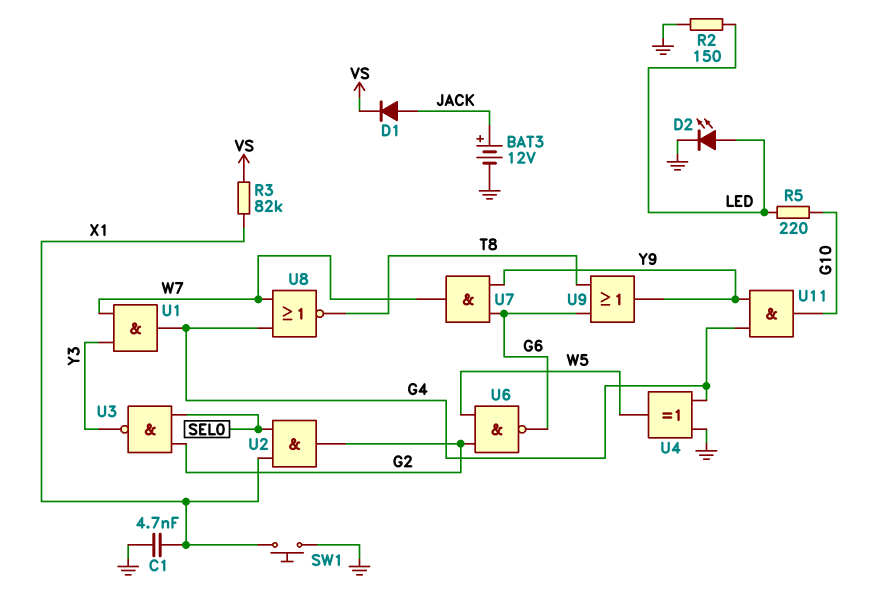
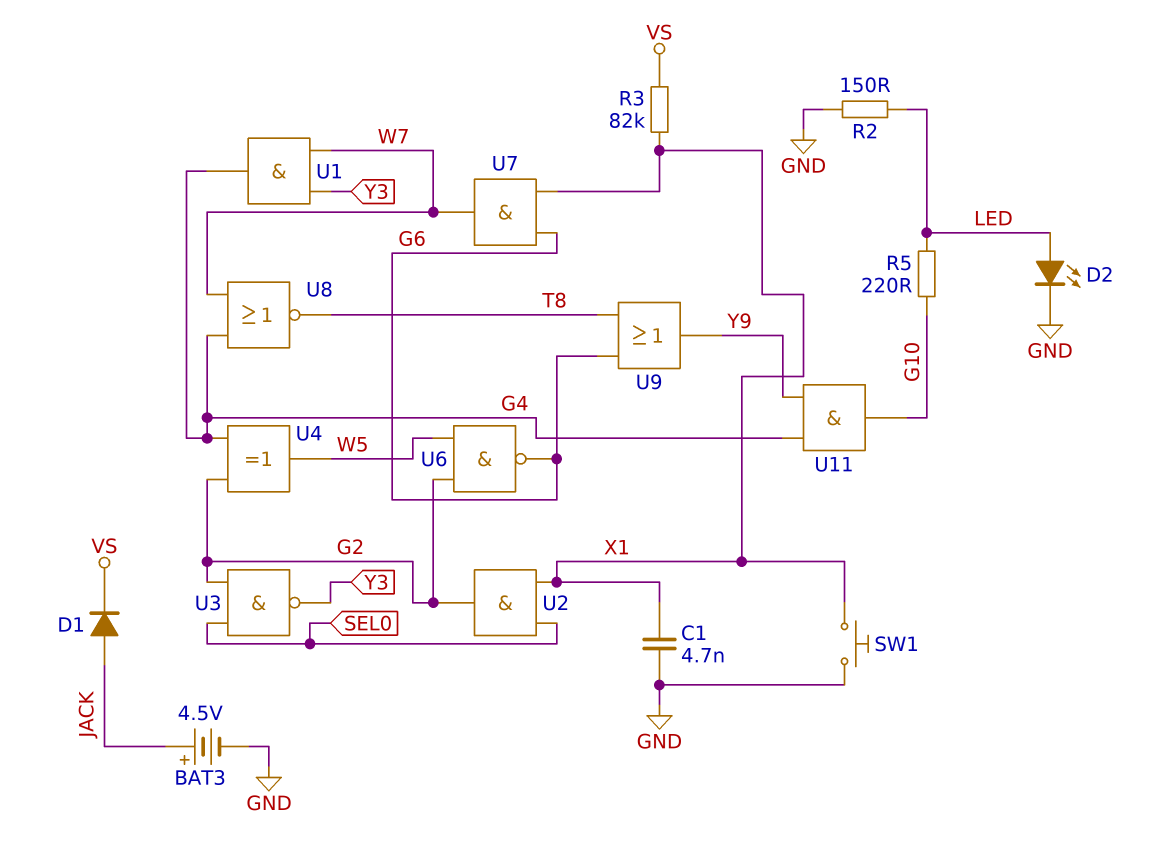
BAT3: 12V (plus JACK, minus GND) -> 4.5V (plus JACK, minus GND)
U4: XOR (in G4, in GND, out W5) -> XOR (in G2, in G4, out W5)
U7: AND (in G6, in Y9, out W7) -> AND (in G6, in X1, out W7)

